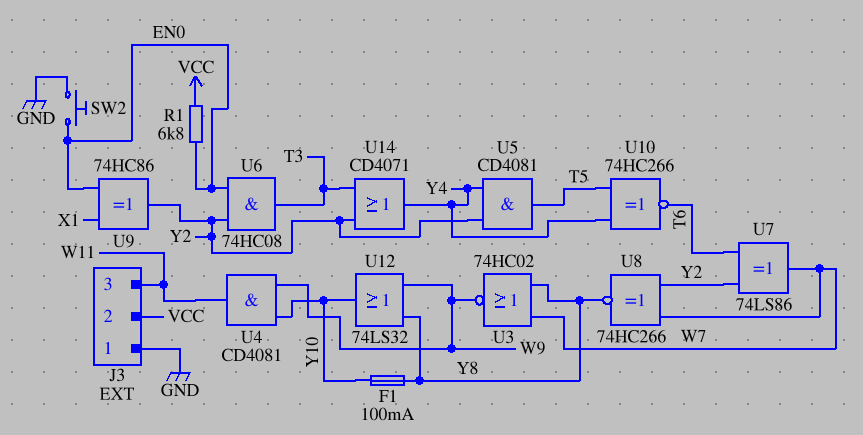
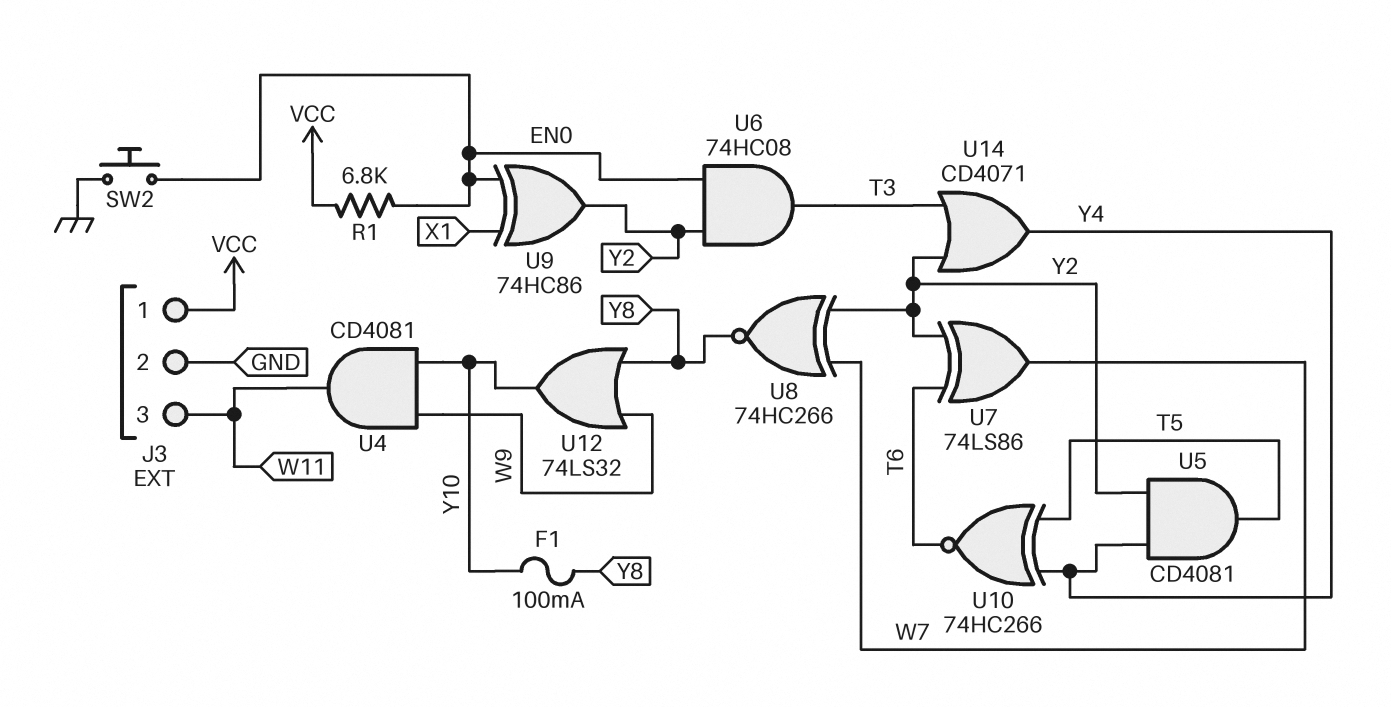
J3 pin 1: GND -> VCC
J3 pin 2: VCC -> GND
U3: NOR 74HC02 (in W7, in Y8, out W9) -> none

